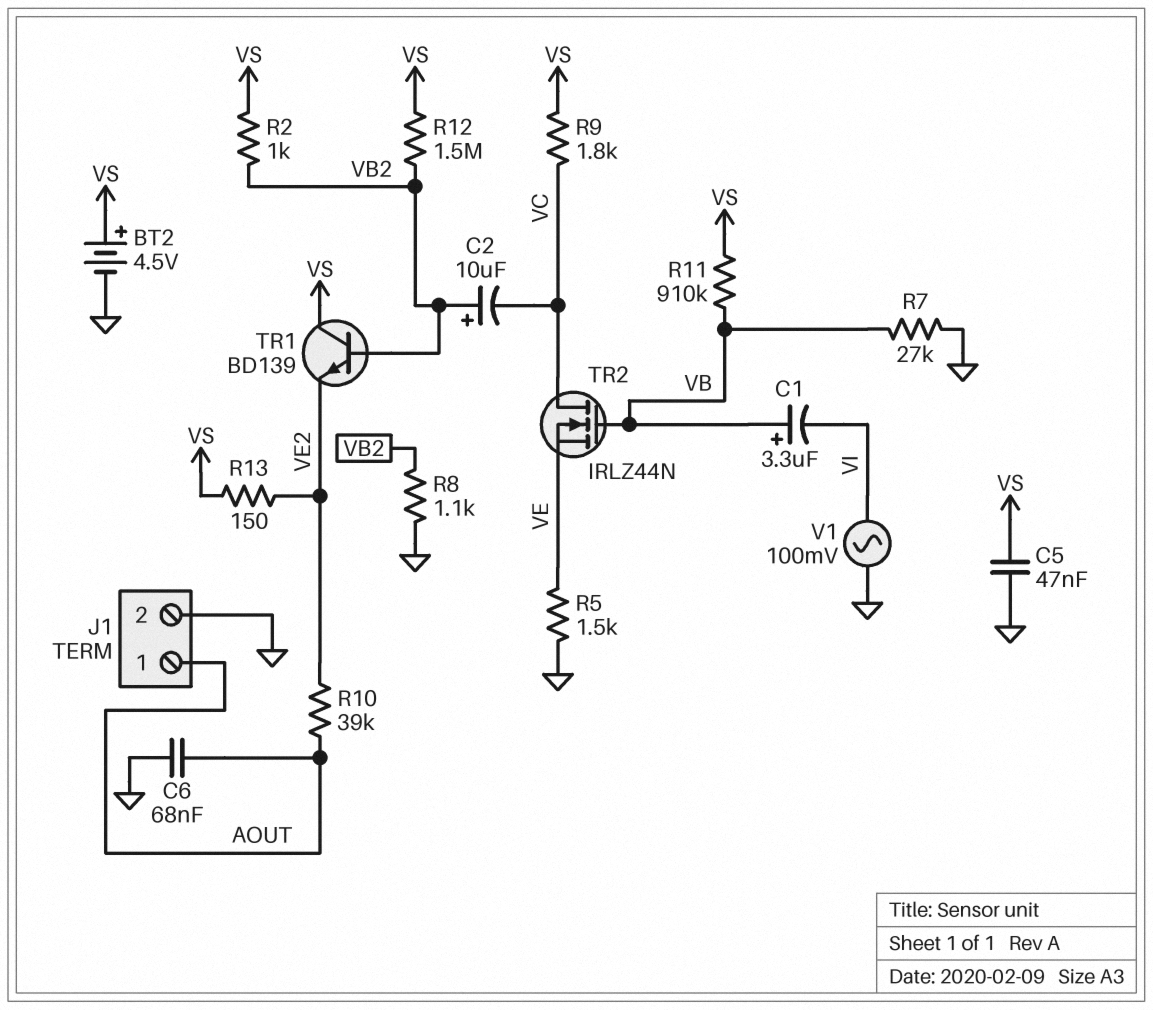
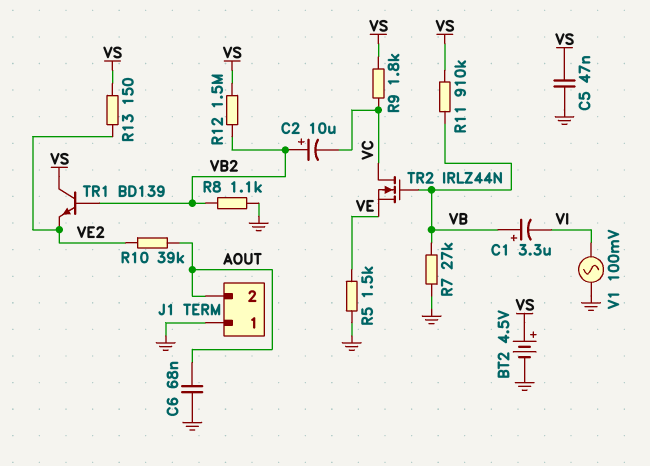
J1 pin 1: AOUT -> GND
J1 pin 2: GND -> AOUT
R2: 1k (VB2, VS) -> none

